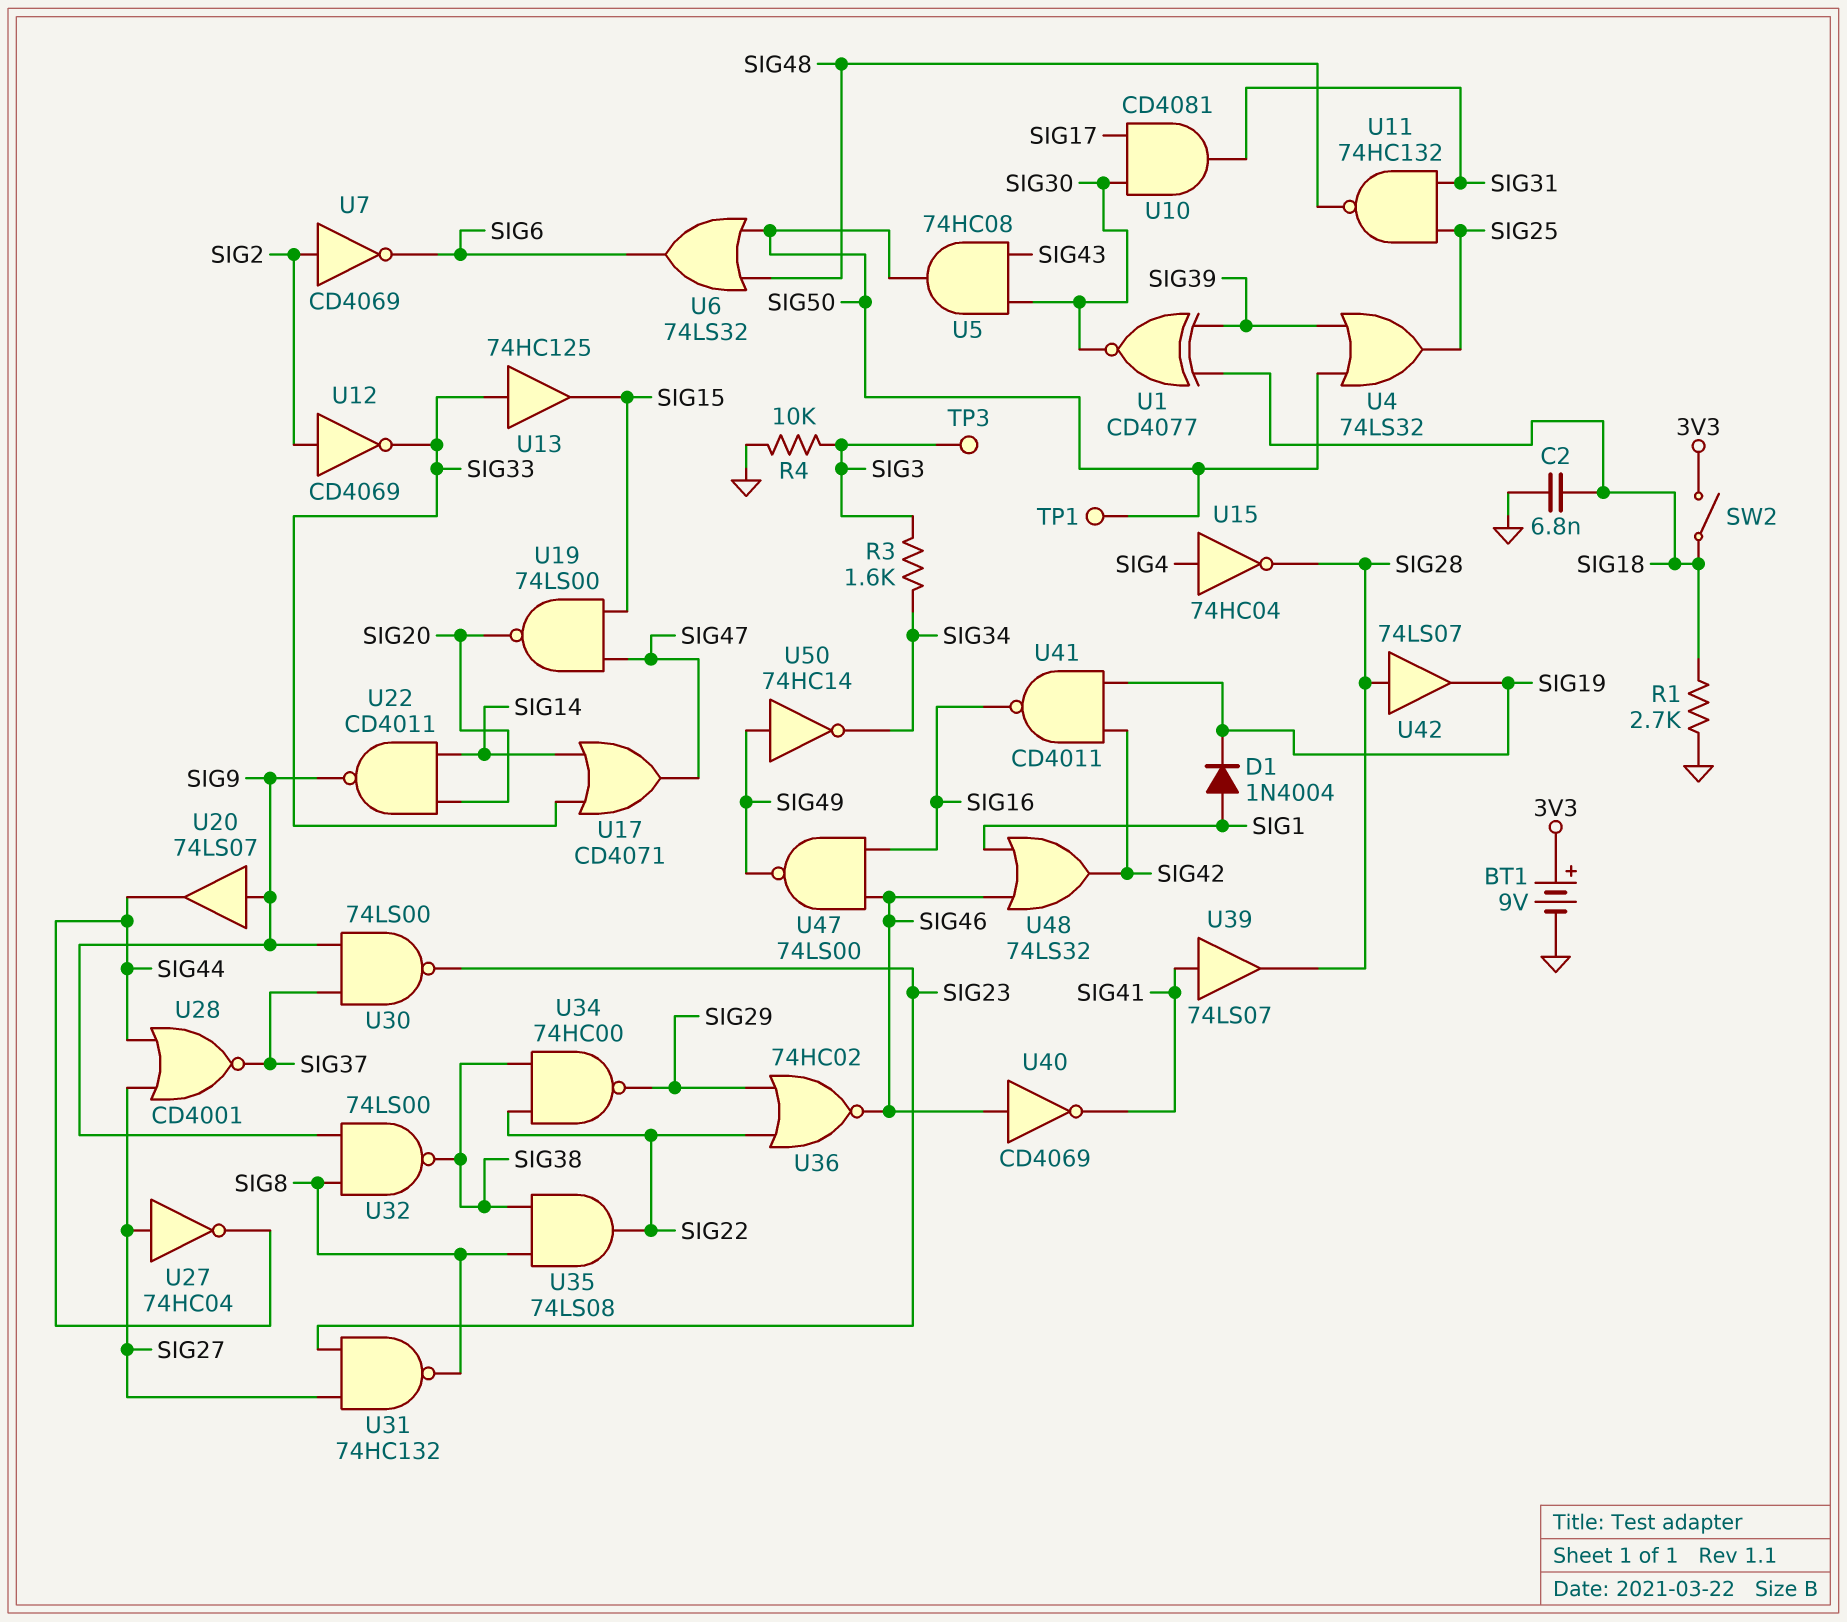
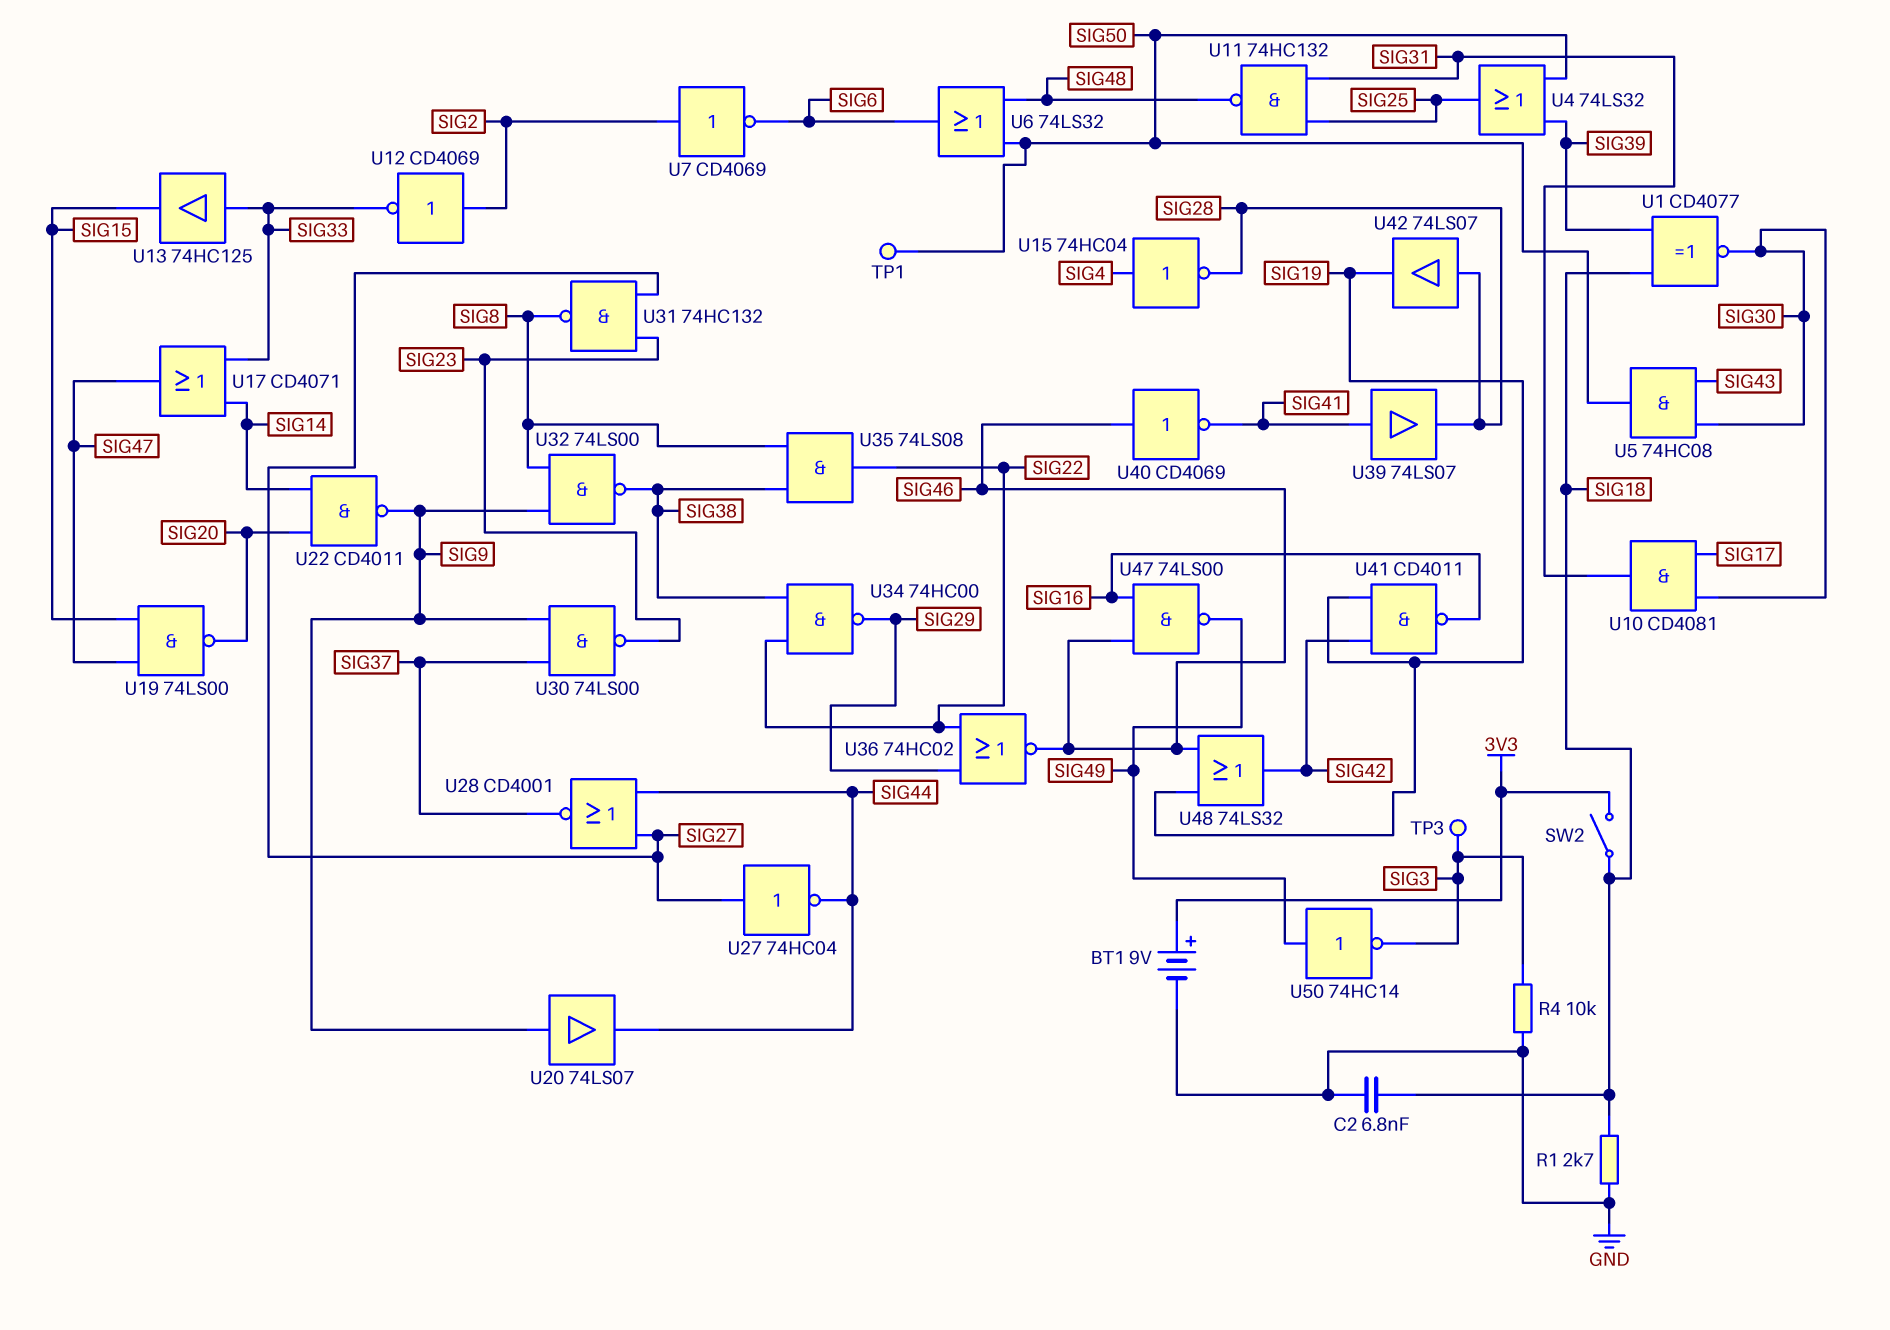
D1: diode 1N4004 (A SIG1, K SIG19) -> none
R3: 1.6k (SIG3, SIG34) -> none
U48: OR 74LS32 (in SIG1, in SIG46, out SIG42) -> OR 74LS32 (in SIG19, in SIG46, out SIG42)
U50: NOT 74HC14 (in SIG49, out SIG34) -> NOT 74HC14 (in SIG49, out SIG3)

